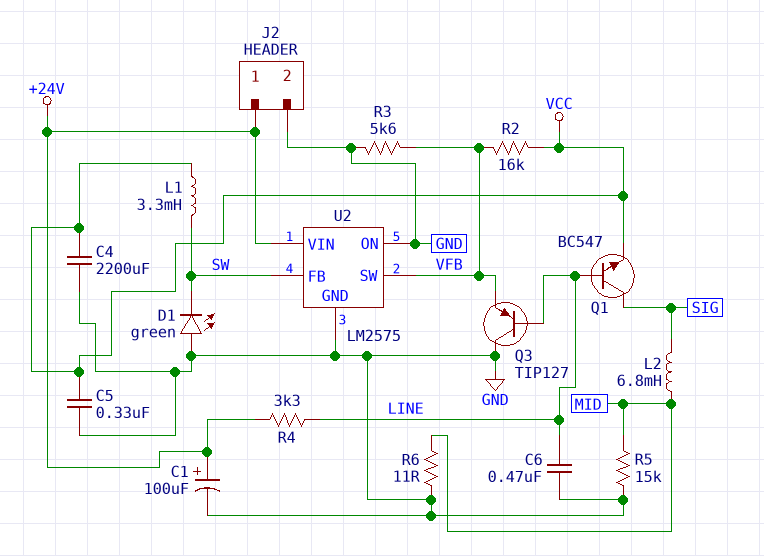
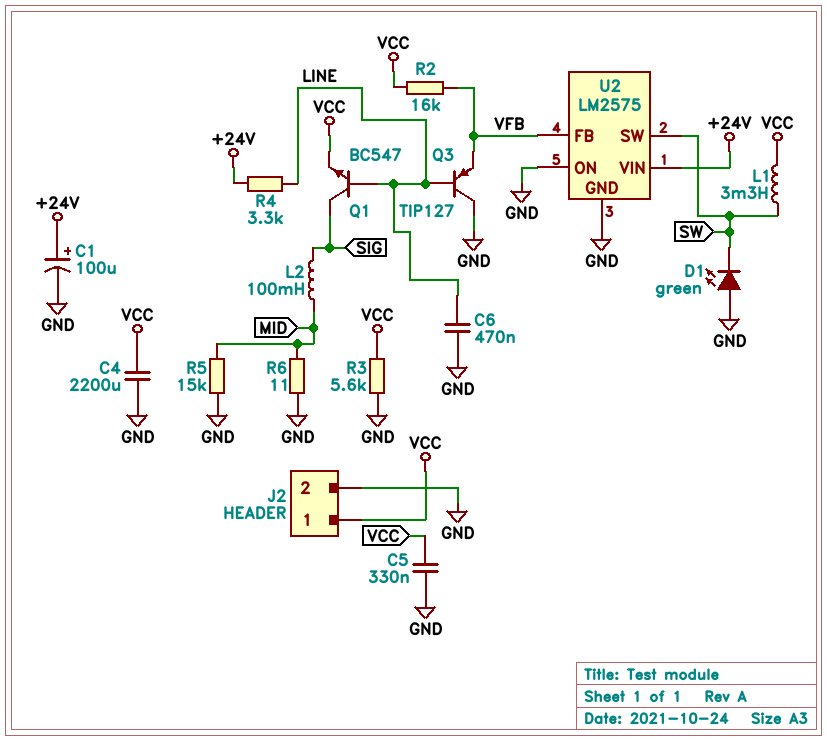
J2 pin 1: +24V -> VCC
L2: 6.8mH (MID, SIG) -> 100mH (MID, SIG)
R3: 5.6k (GND, VFB) -> 5.6k (GND, VCC)
U2 pin FB: SW -> VFB
U2 pin SW: VFB -> SW

